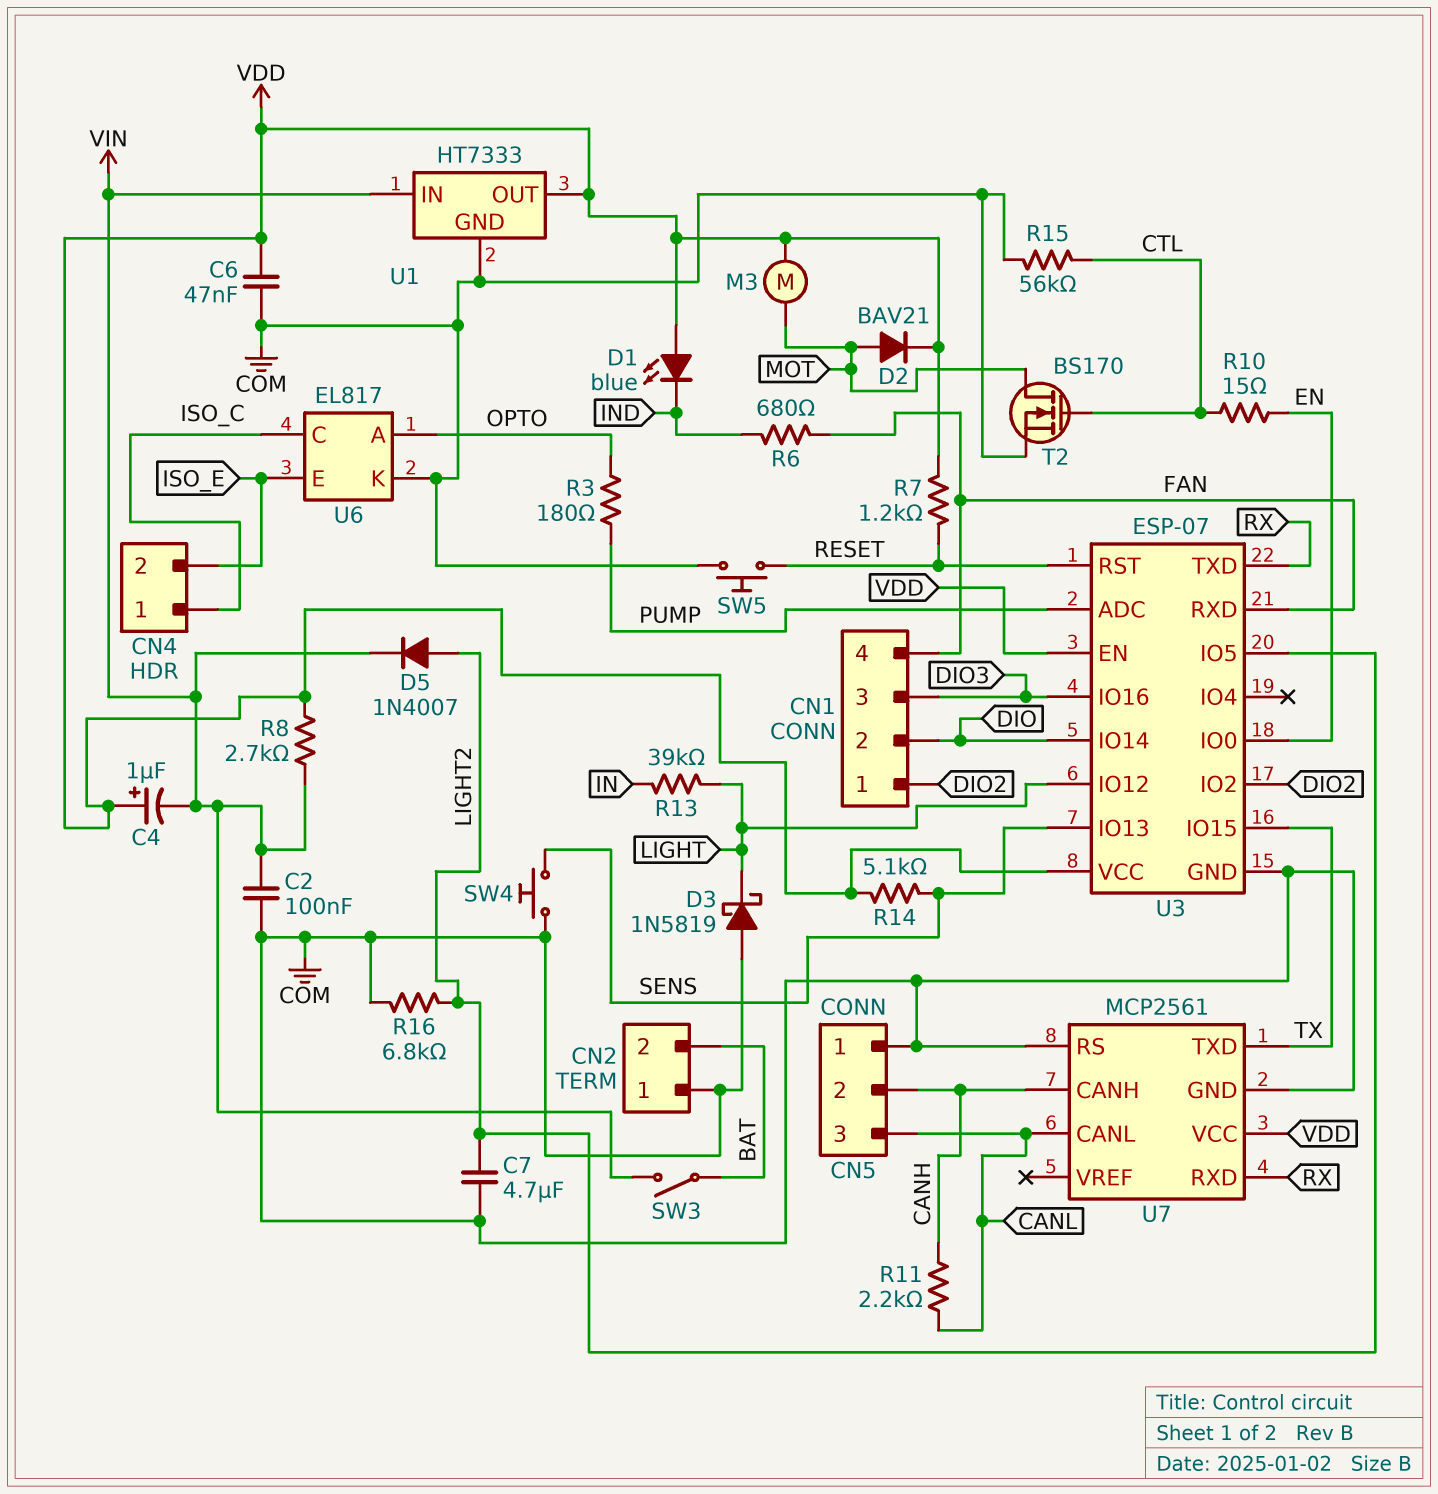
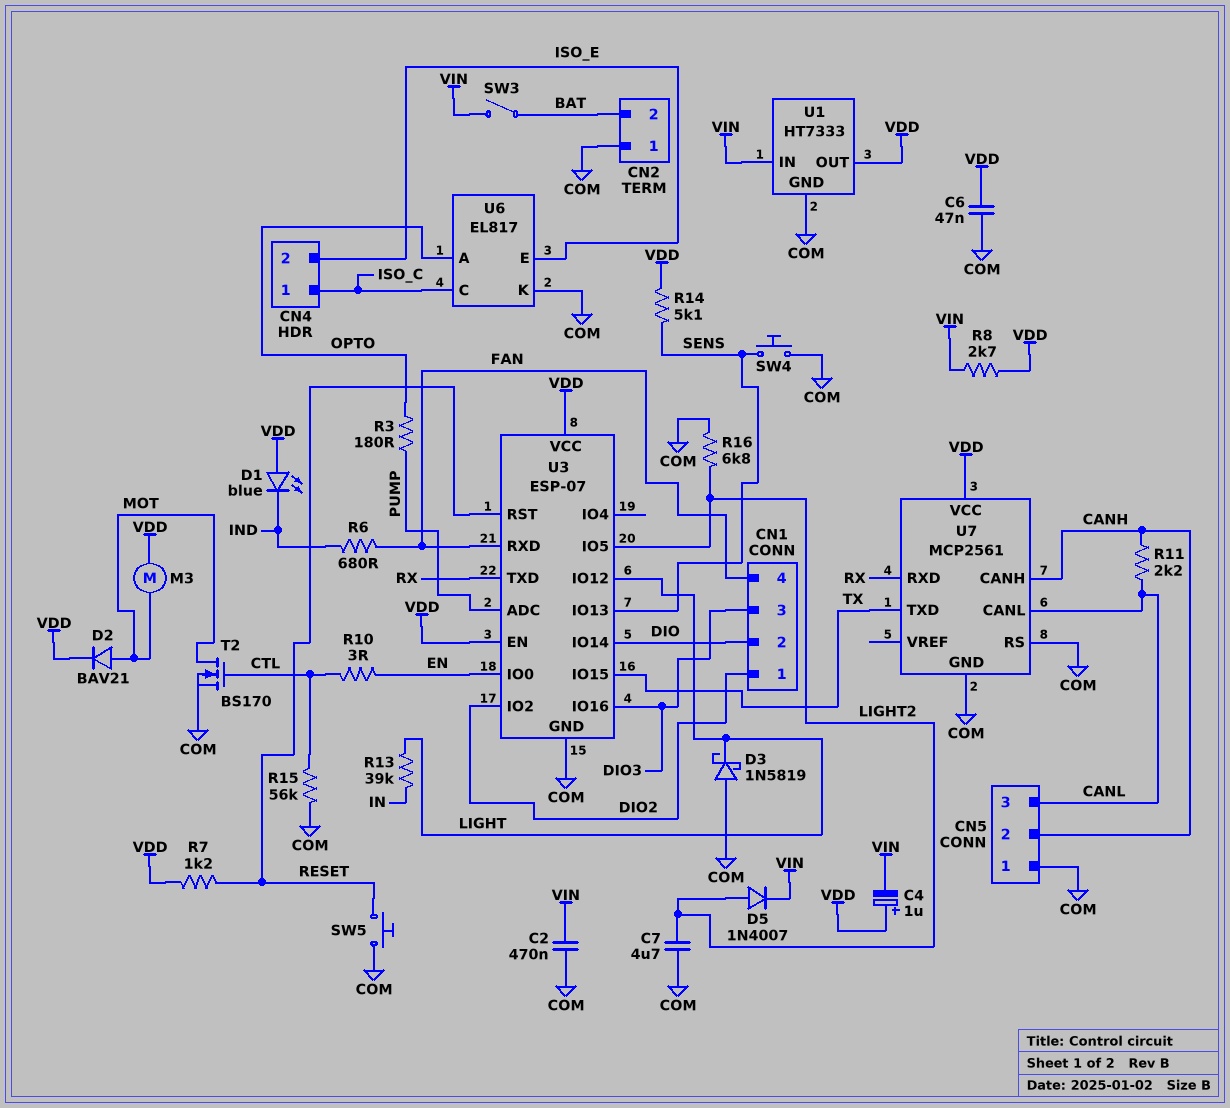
C2: 100nF (COM, VIN) -> 470nF (COM, VIN)
R10: 15 (CTL, EN) -> 3 (CTL, EN)

